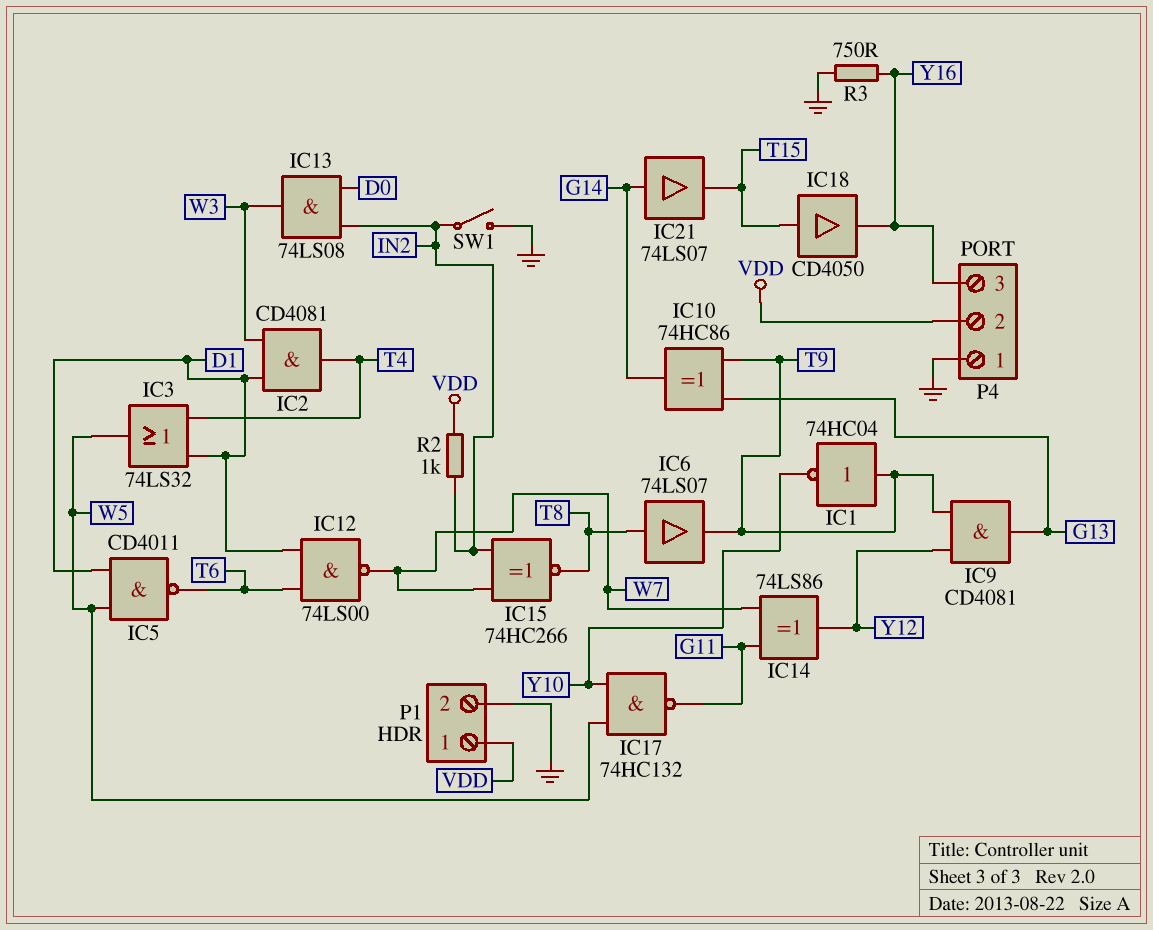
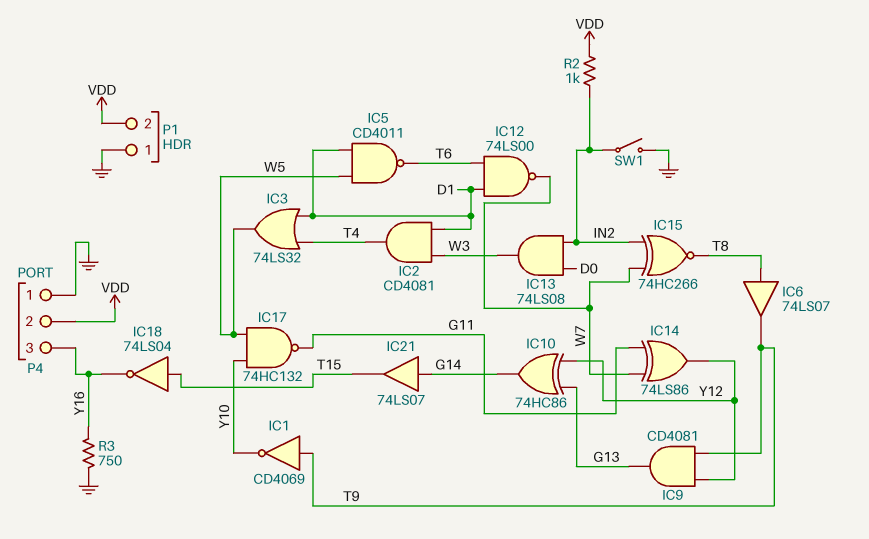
IC1: NOT 74HC04 (in T9, out Y10) -> NOT CD4069 (in T9, out Y10)
IC10: XOR 74HC86 (in G13, in T9, out G14) -> XOR 74HC86 (in G13, in Y12, out G14)
IC18: buffer CD4050 (in T15, out Y16) -> NOT 74LS04 (in T15, out Y16)
P1 pin 1: VDD -> GND
P1 pin 2: GND -> VDD

